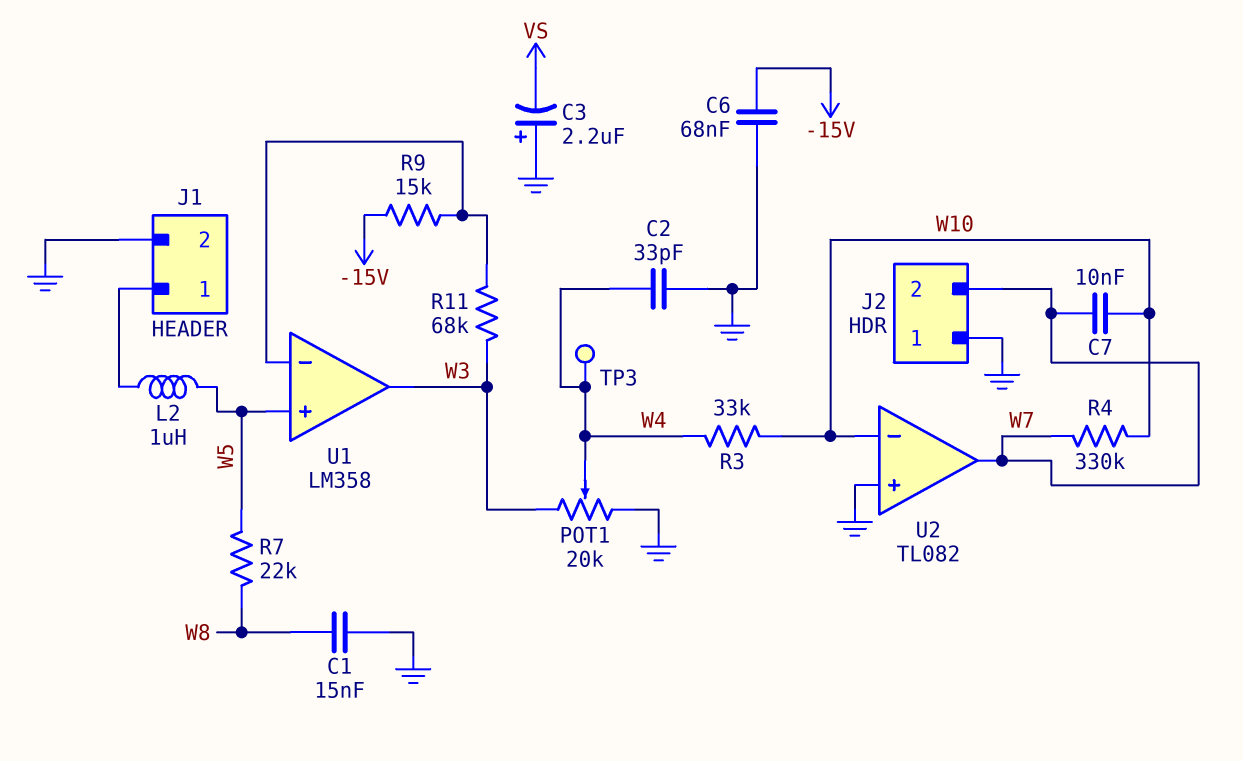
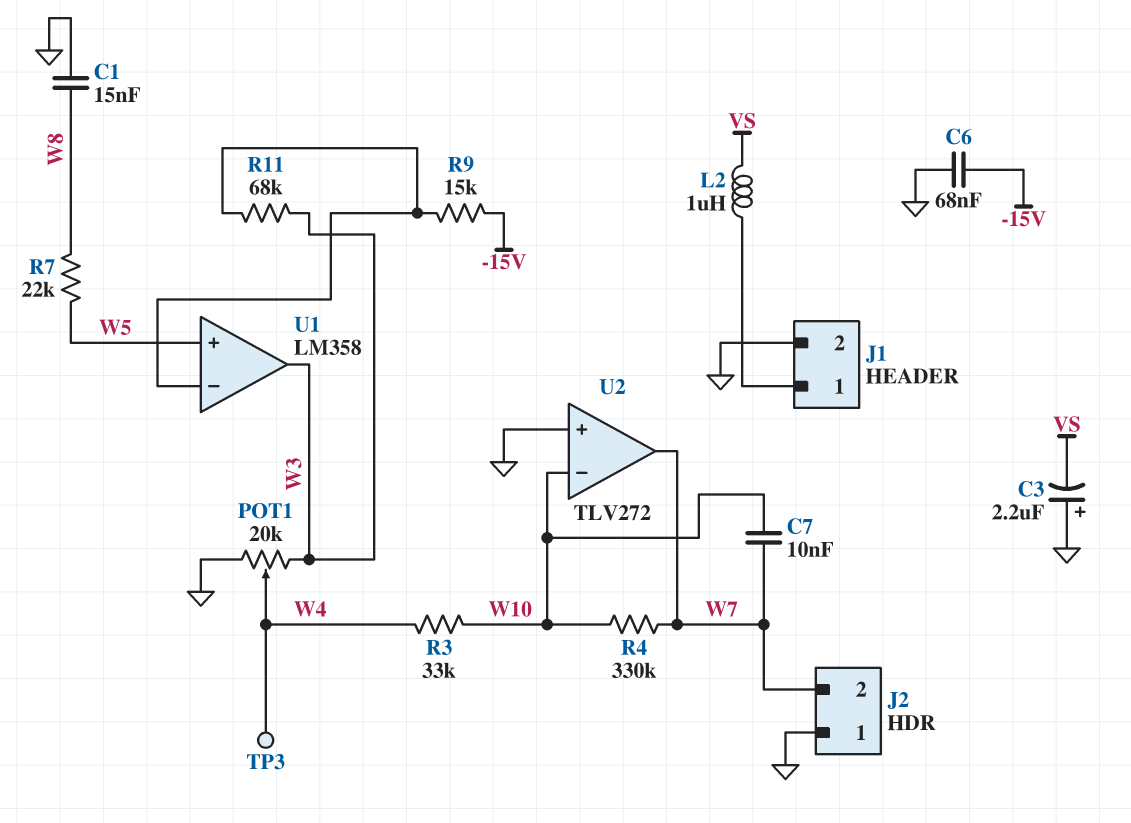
C2: 33pF (GND, W4) -> none
L2: 1uH (J1/1, W5) -> 1uH (J1/1, VS)
U2: TL082 -> TLV272

